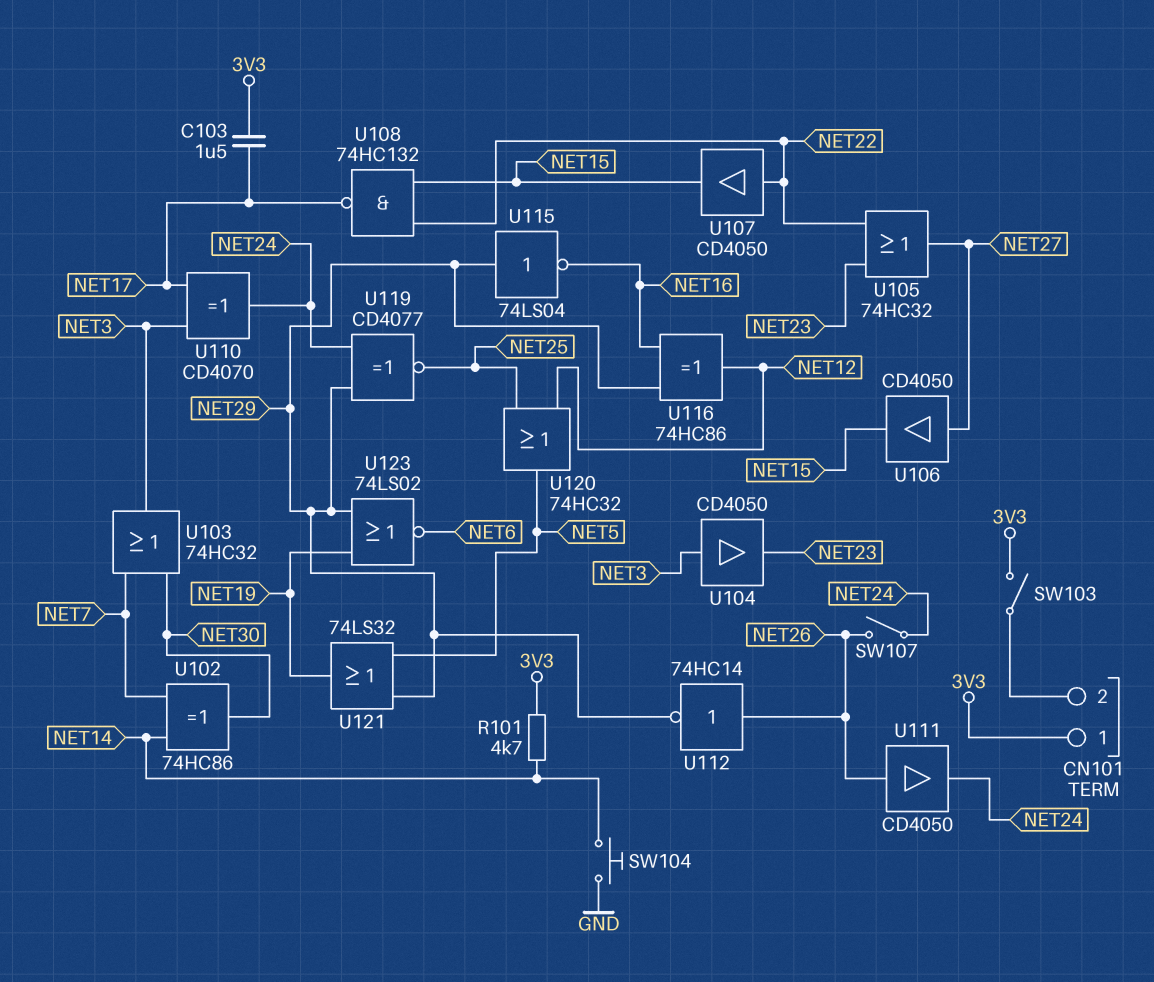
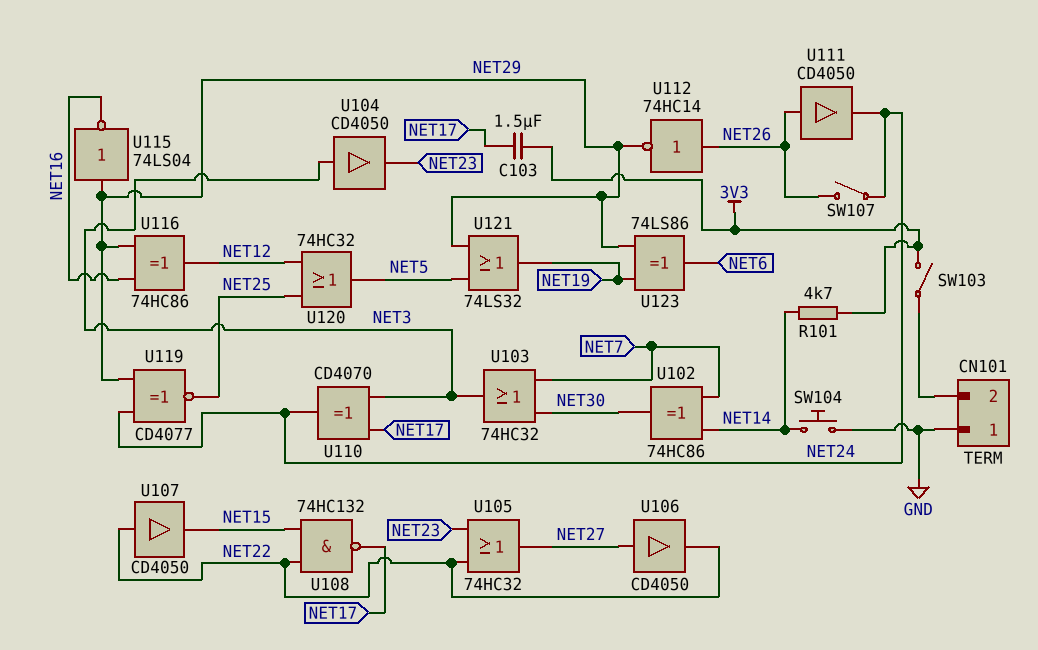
CN101 pin 1: 3V3 -> GND
U106: buffer CD4050 (in NET27, out NET15) -> buffer CD4050 (in NET27, out NET22)
U123: NOR 74LS02 (in NET19, in NET29, out NET6) -> XOR 74LS86 (in NET19, in NET29, out NET6)

